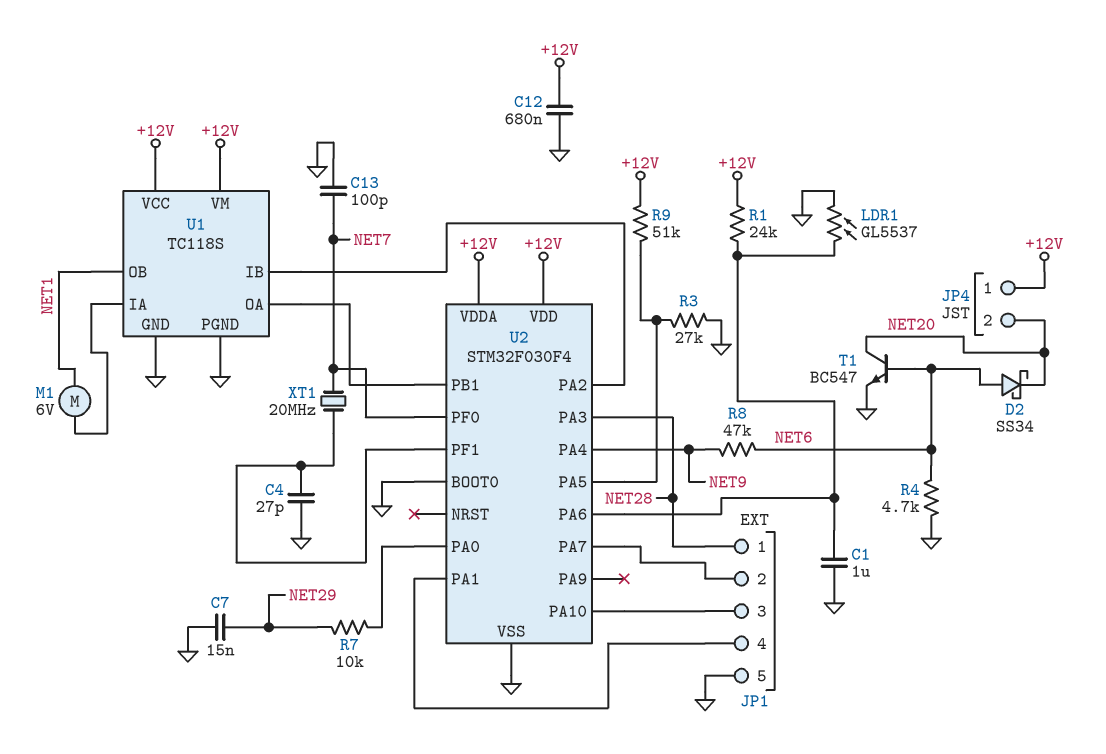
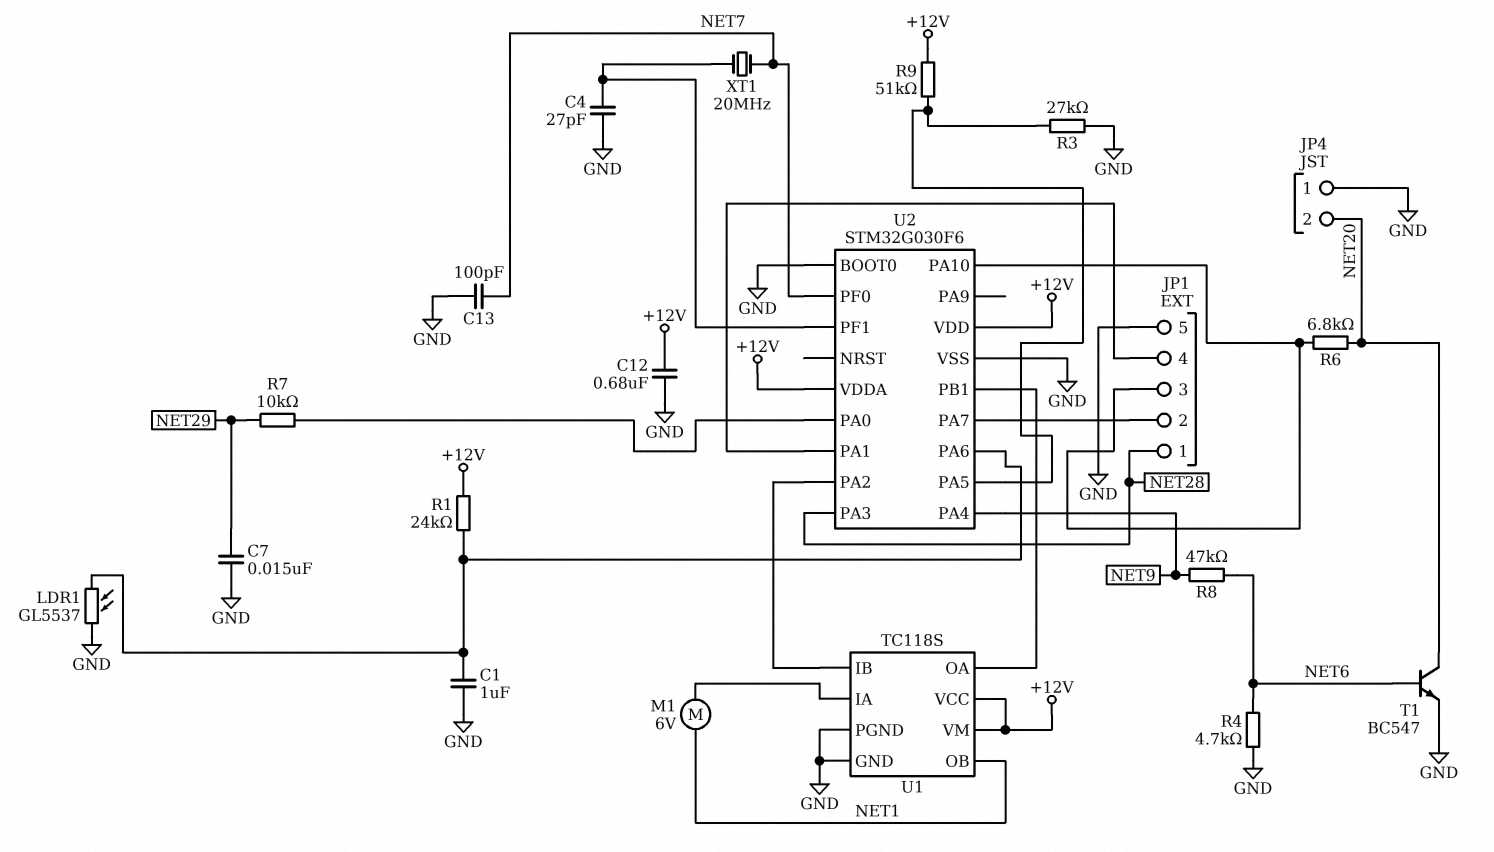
D2: schottky SS34 (A NET6, K NET20) -> none
JP4 pin 1: +12V -> GND
R6: none -> 6.8k (JP1/3, NET20)
U2: STM32F030F4 -> STM32G030F6

